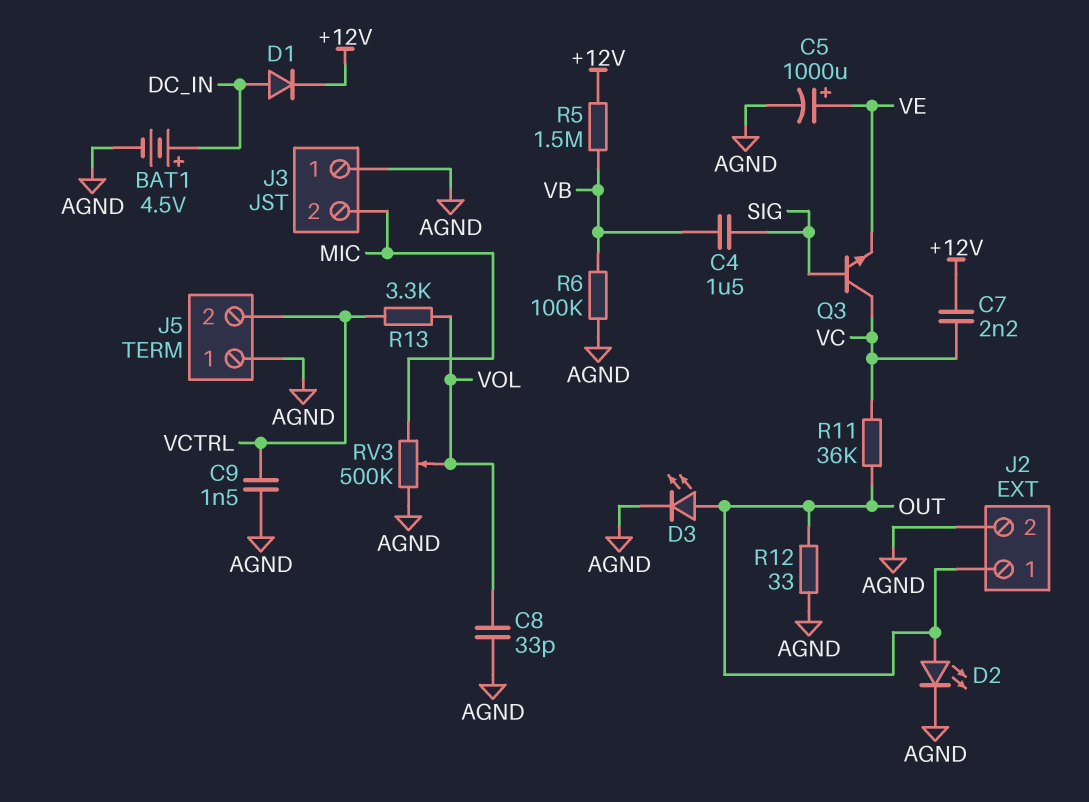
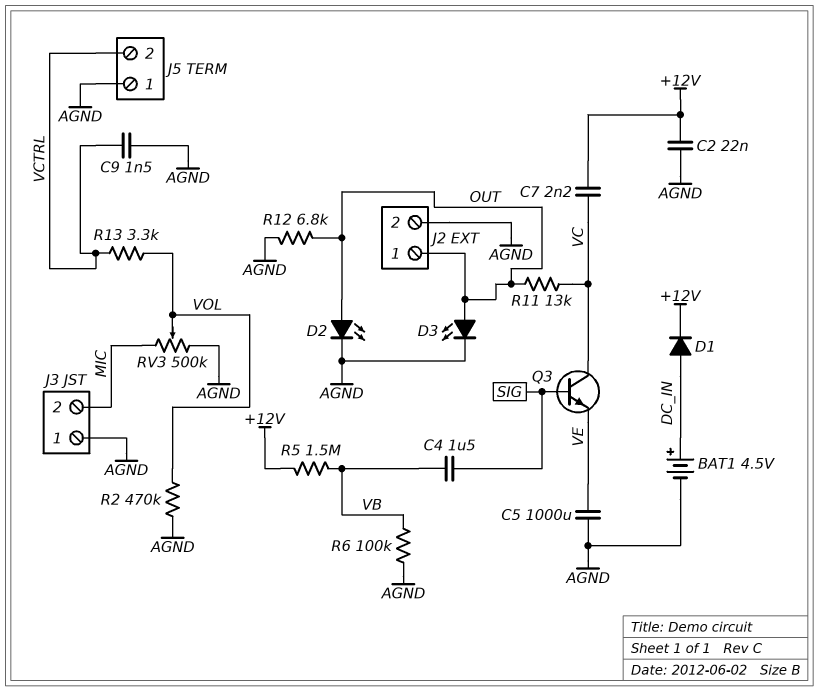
C2: none -> 22nF (+12V, AGND)
C5: 1000uF (plus VE, minus AGND) -> 1000uF (AGND, VE)
C8: 33pF (AGND, VOL) -> none
R2: none -> 470k (AGND, VOL)
R11: 36k (OUT, VC) -> 13k (OUT, VC)
R12: 33 (AGND, OUT) -> 6.8k (AGND, OUT)

